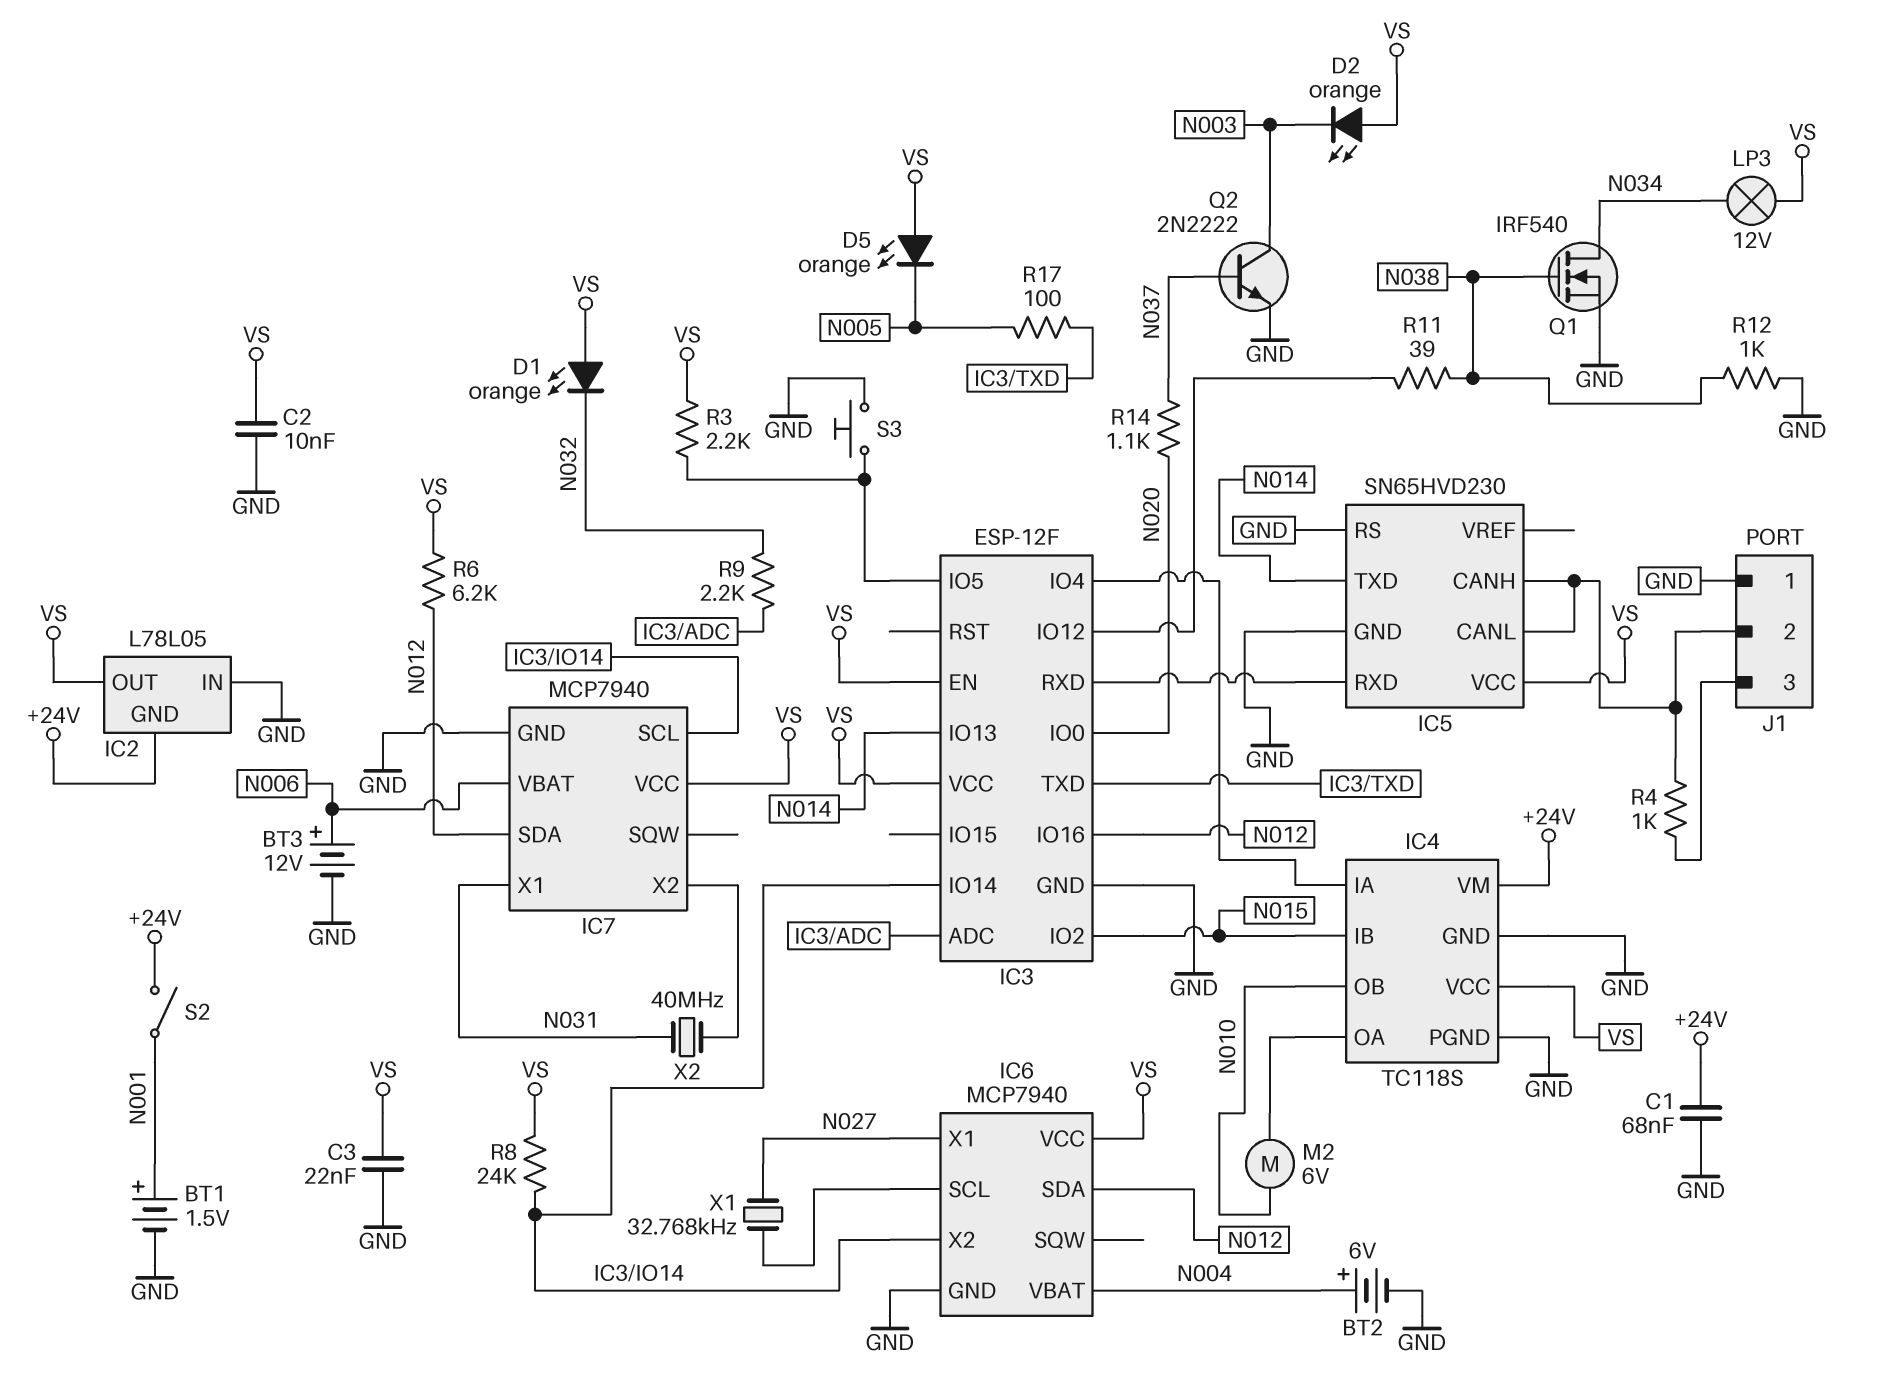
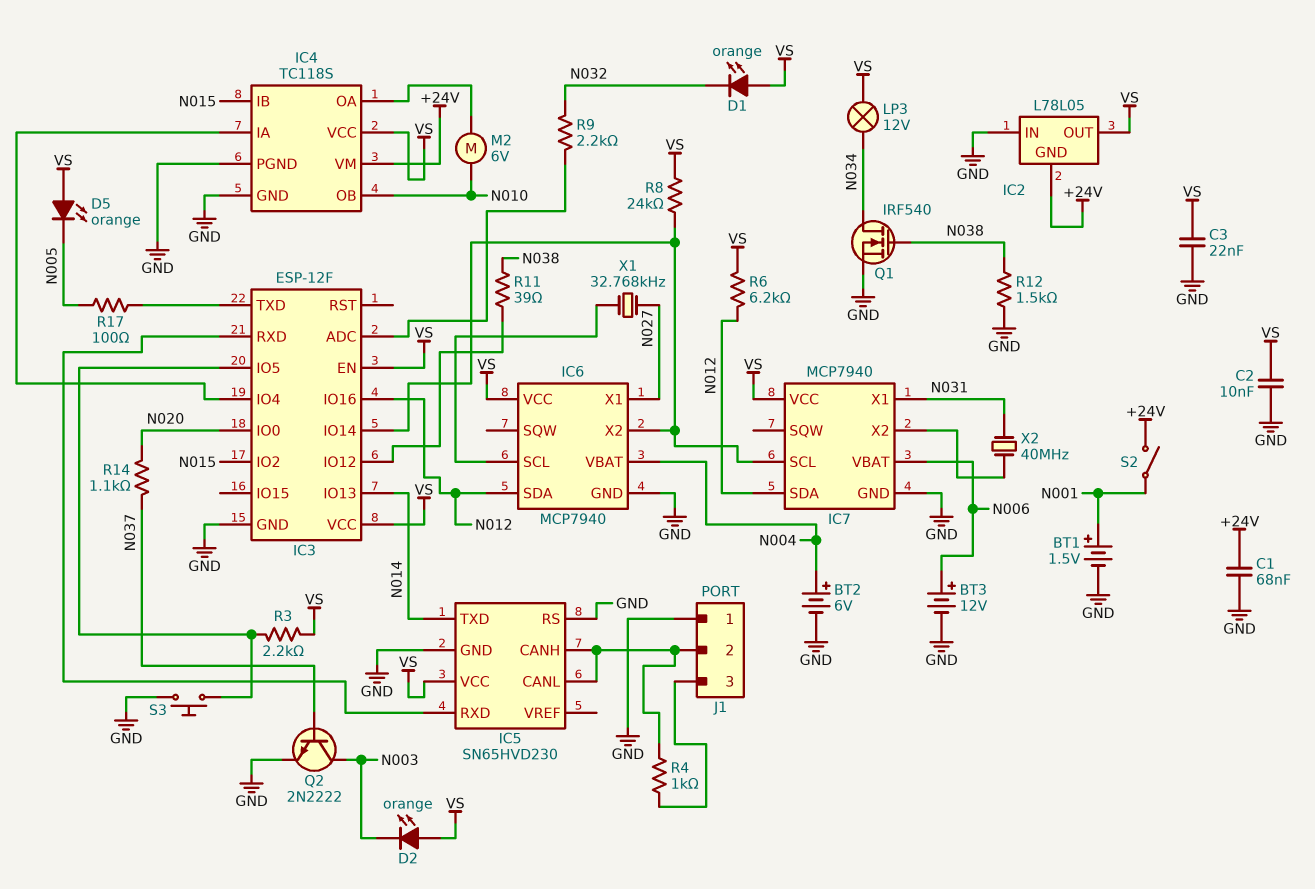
R12: 1k (GND, N038) -> 1.5k (GND, N038)

